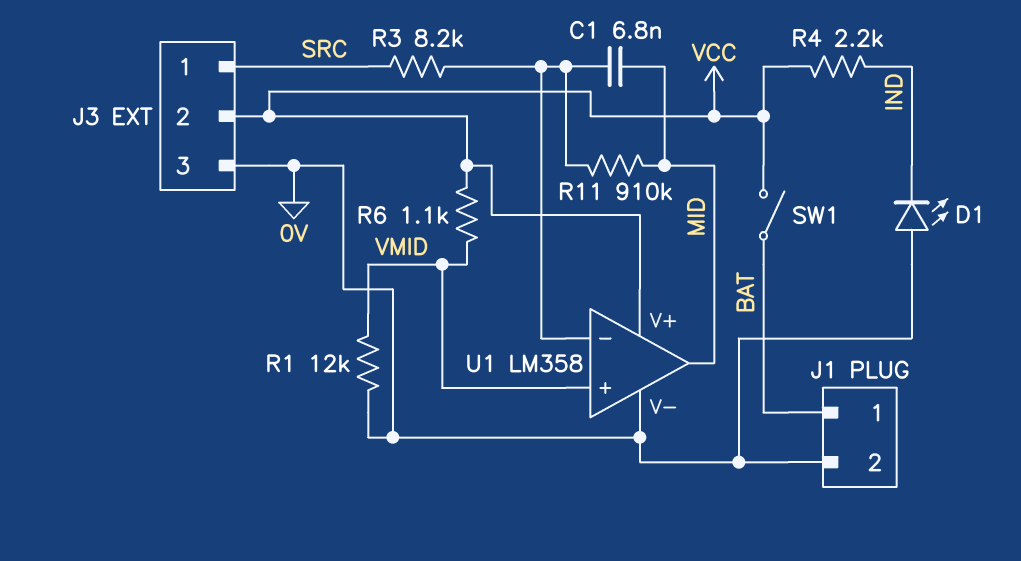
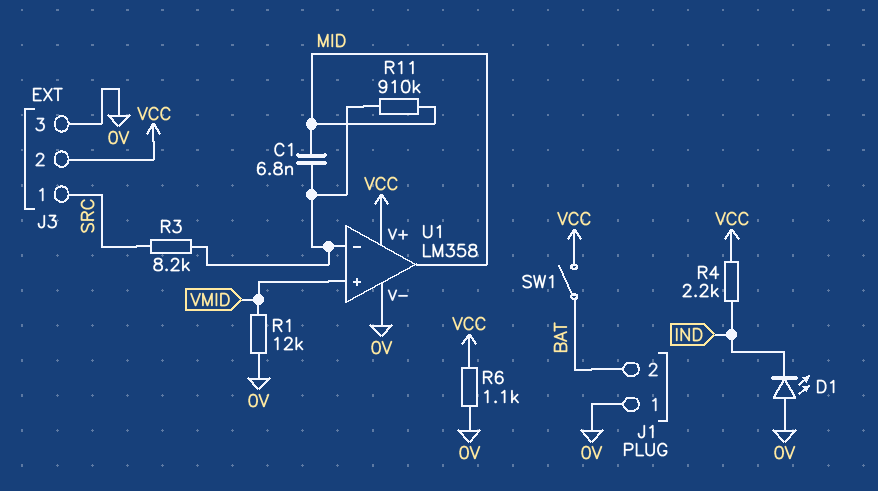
J1 pin 1: BAT -> 0V
J1 pin 2: 0V -> BAT
R6: 1.1k (VCC, VMID) -> 1.1k (0V, VCC)

